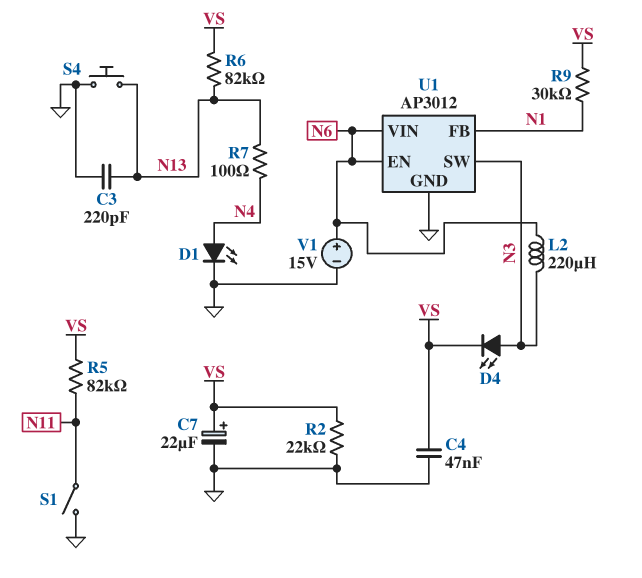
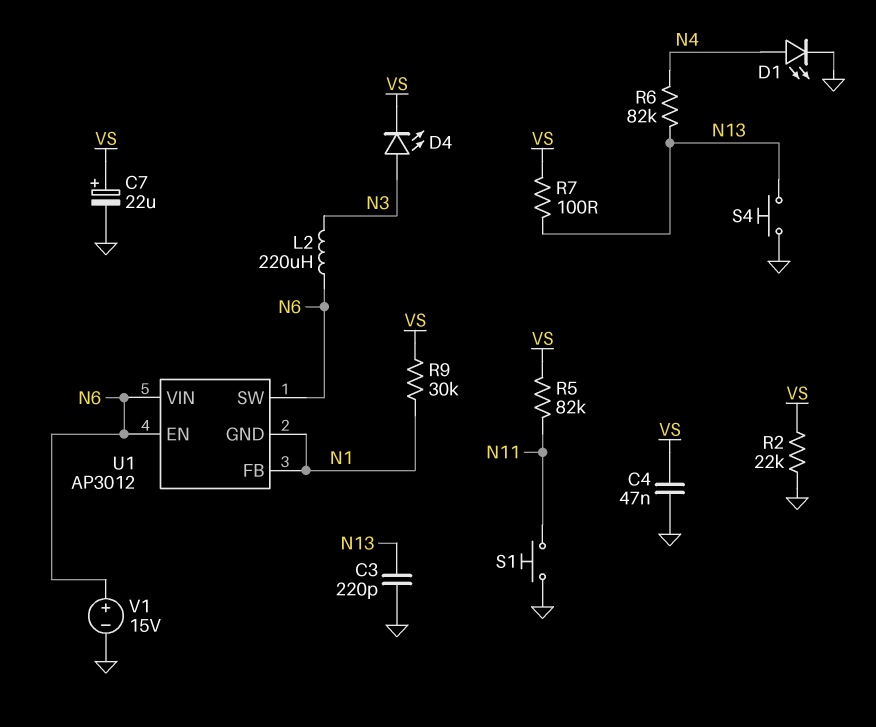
R6: 82k (N13, VS) -> 82k (N4, N13)
R7: 100 (N4, N13) -> 100 (N13, VS)
S1: switch (GND, N11) -> button (GND, N11)
U1 pin GND: GND -> N1
U1 pin SW: N3 -> N6

